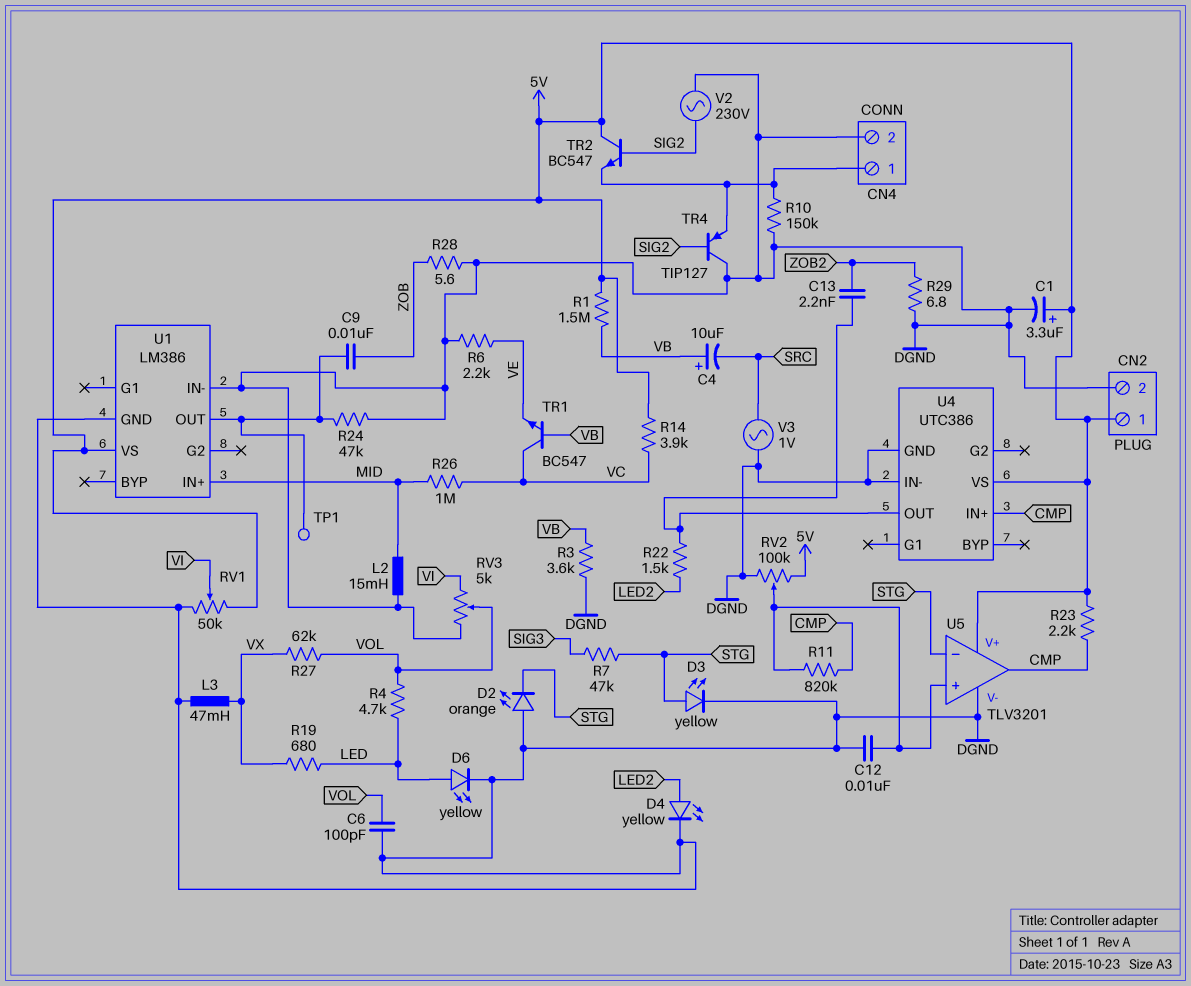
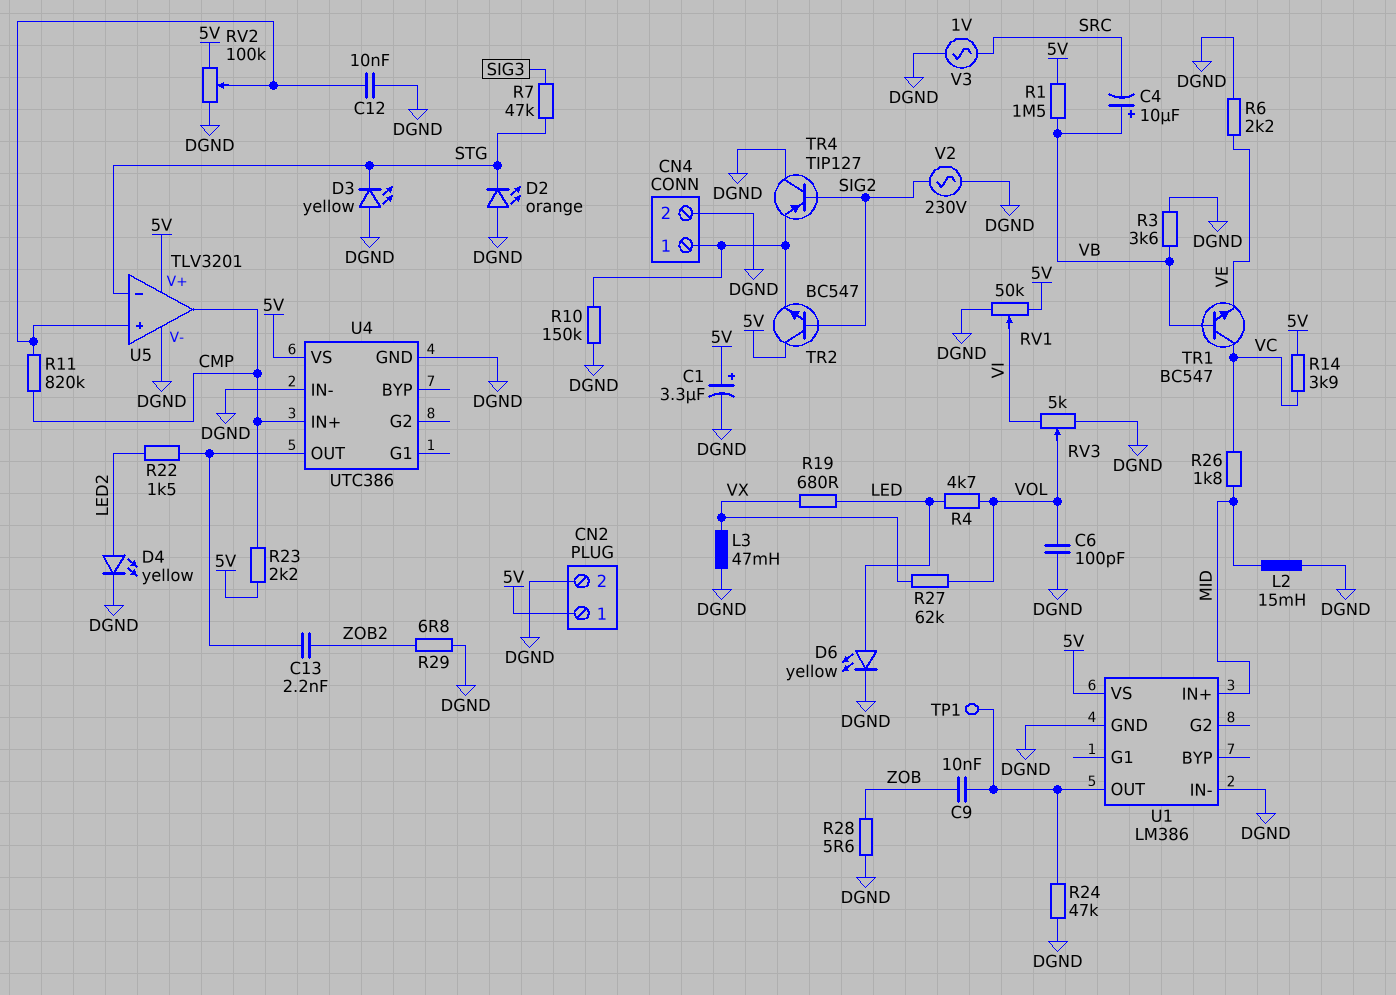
D3: LED yellow (A STG, K DGND) -> LED yellow (A DGND, K STG)
R26: 1M (MID, VC) -> 1.8k (MID, VC)

